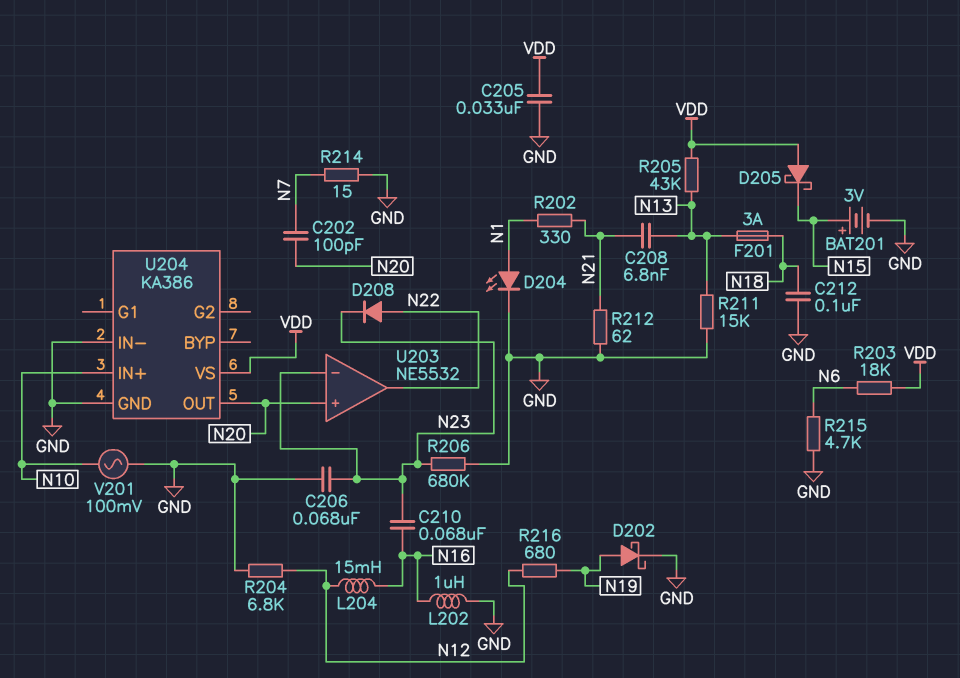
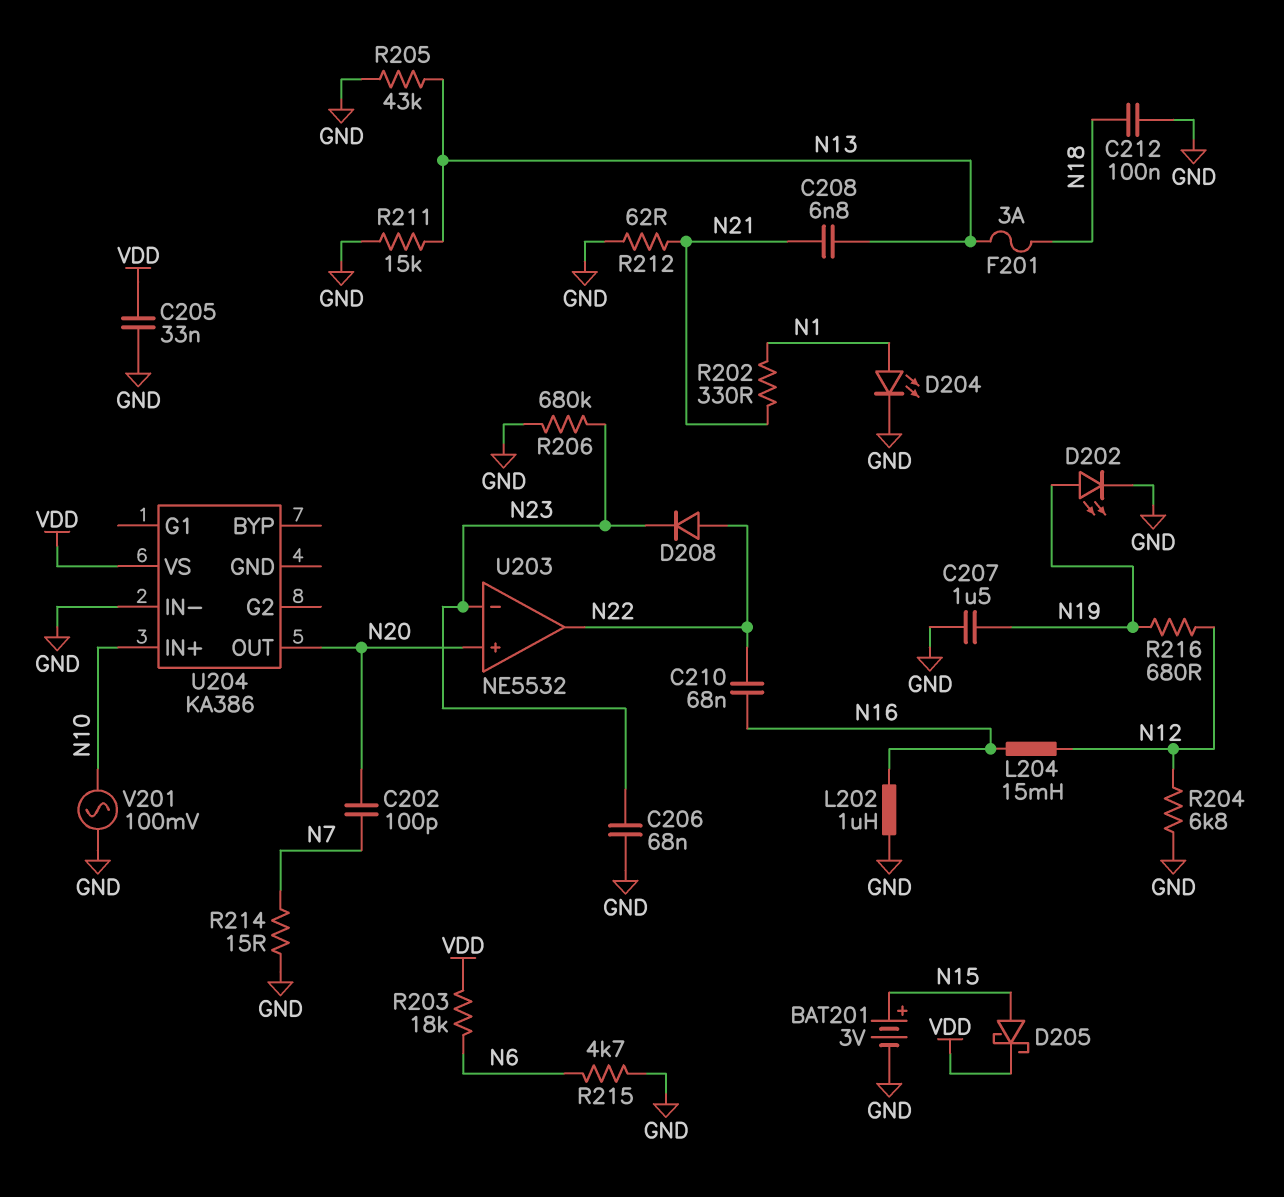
C207: none -> 1.5uF (GND, N19)
C210: 68nF (N16, N23) -> 68nF (N16, N22)
D202: schottky (A N19, K GND) -> LED (A N19, K GND)
D205: schottky (A VDD, K N15) -> schottky (A N15, K VDD)
R205: 43k (N13, VDD) -> 43k (GND, N13)
U204 pin GND: GND -> none

